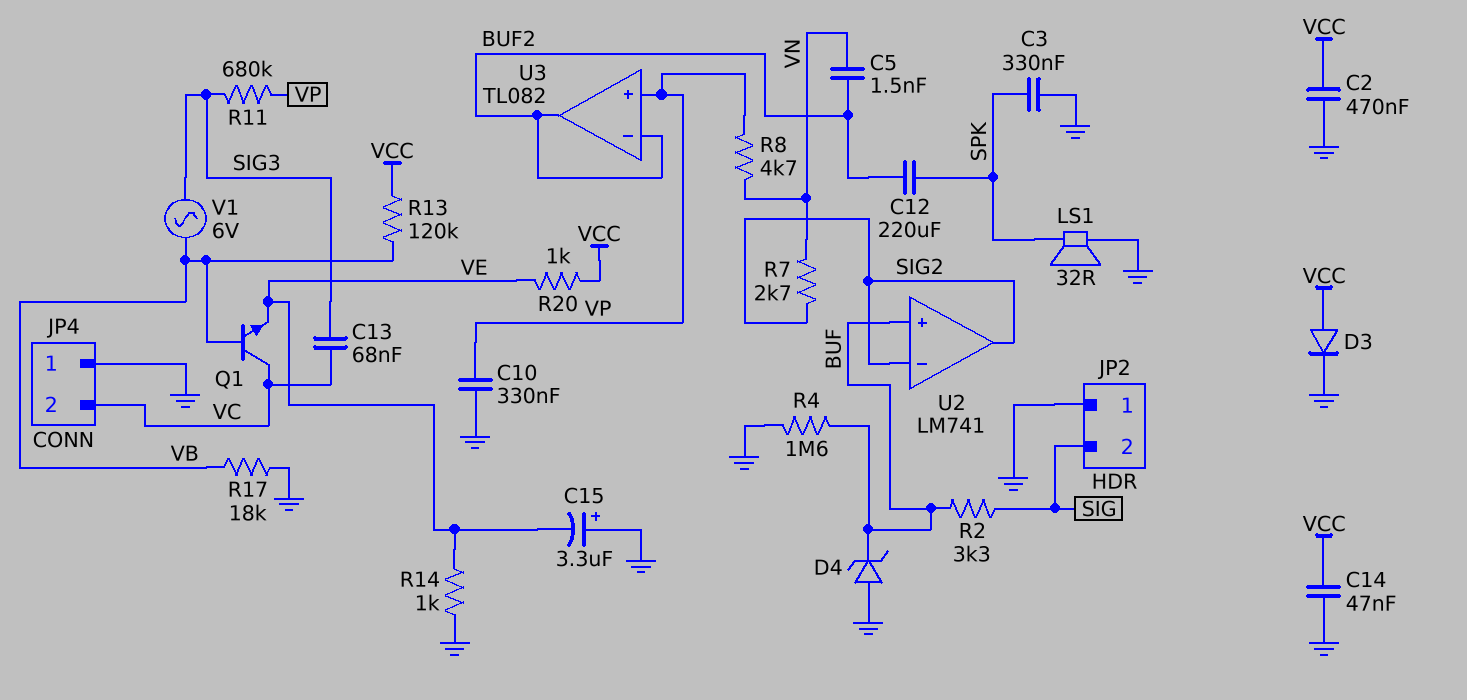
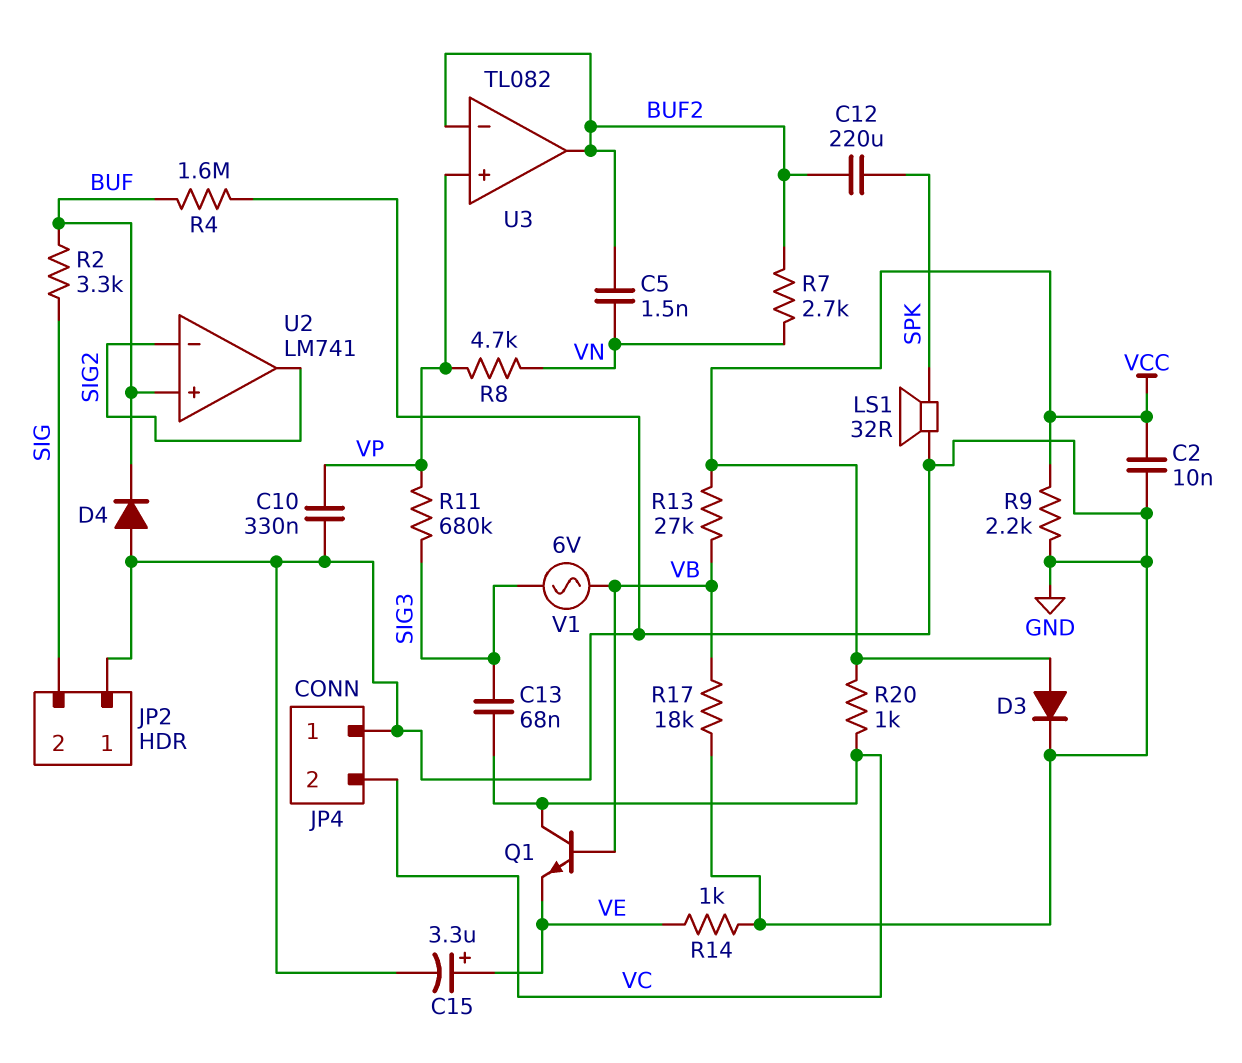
C2: 470nF (GND, VCC) -> 10nF (GND, VCC)
C3: 330nF (GND, SPK) -> none
C14: 47nF (GND, VCC) -> none
C15: 3.3uF (plus GND, minus VE) -> 3.3uF (plus VE, minus GND)
D4: zener (A GND, K BUF) -> diode (A GND, K BUF)
R7: 2.7k (SIG2, VN) -> 2.7k (BUF2, VN)
R9: none -> 2.2k (GND, VCC)
R13: 120k (VB, VCC) -> 27k (VB, VCC)
R20: 1k (VCC, VE) -> 1k (VC, VCC)

